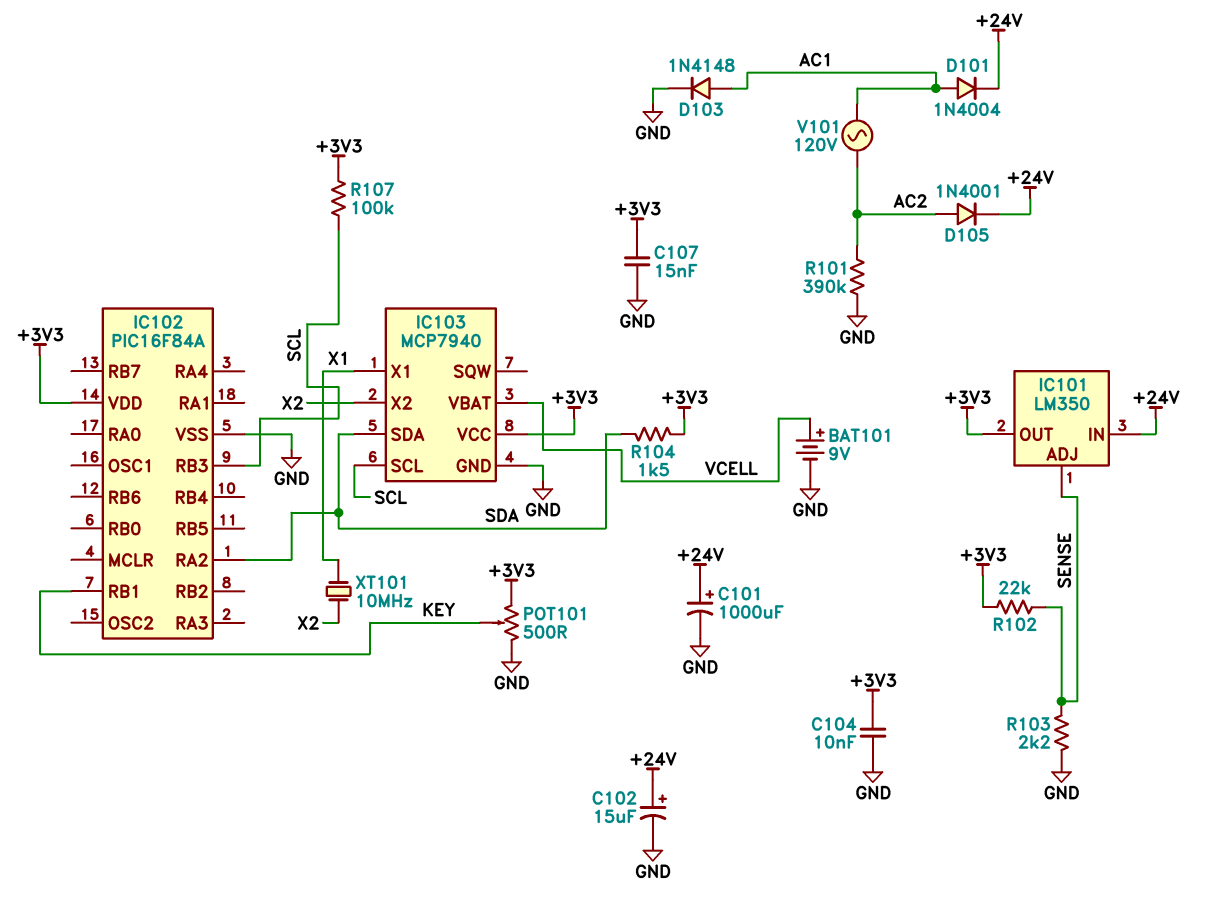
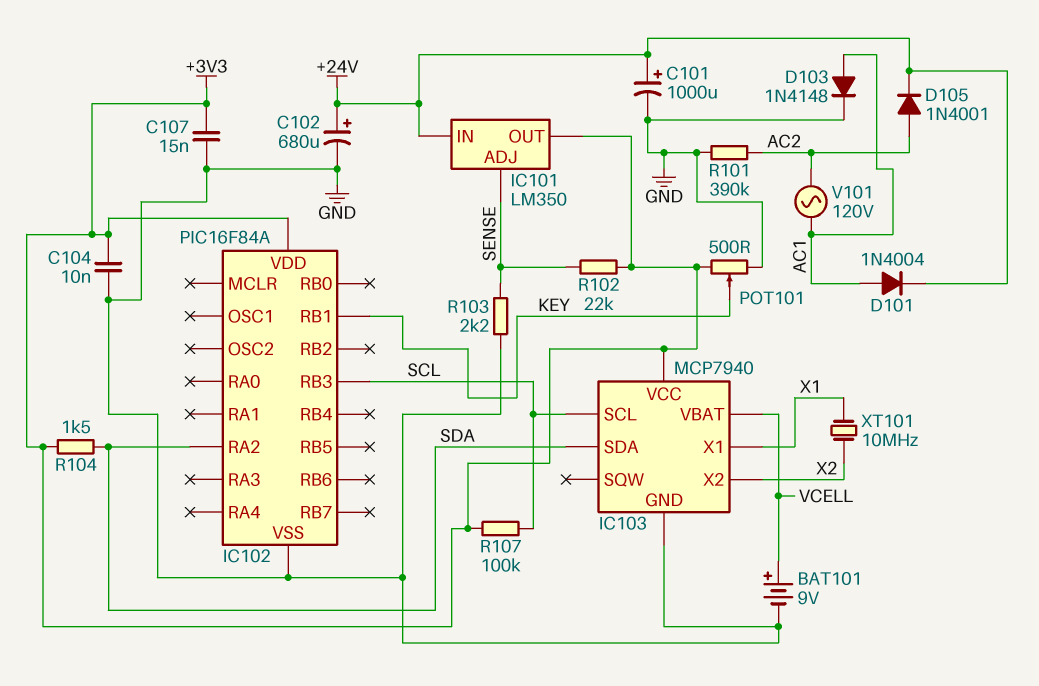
C102: 15uF (plus +24V, minus GND) -> 680uF (plus +24V, minus GND)

